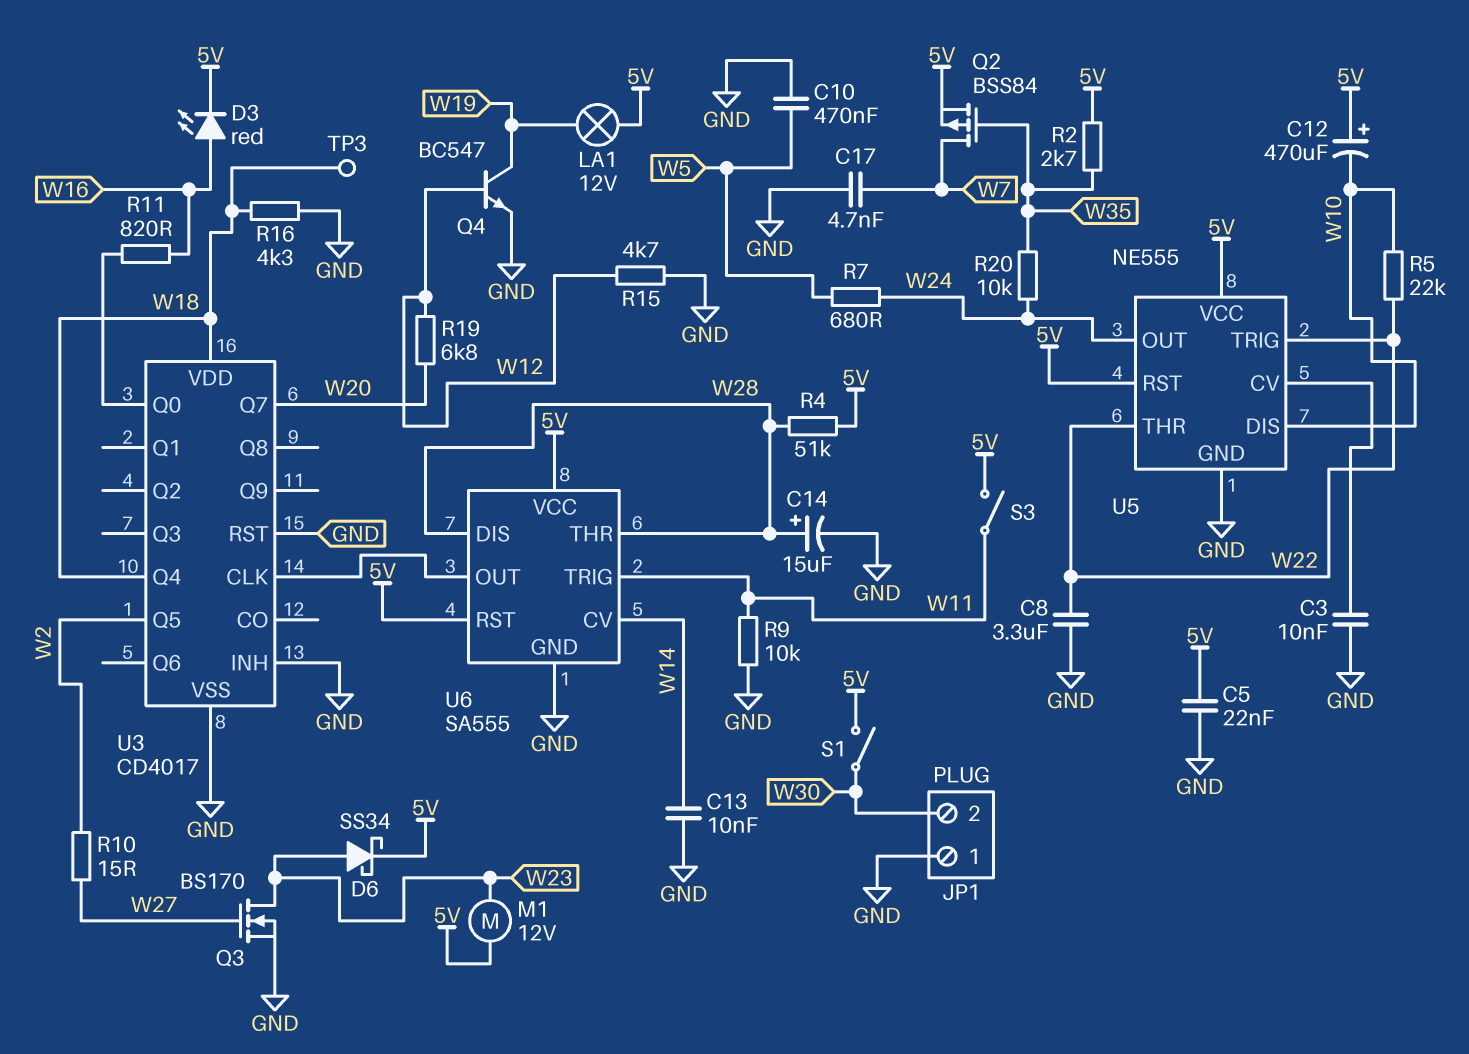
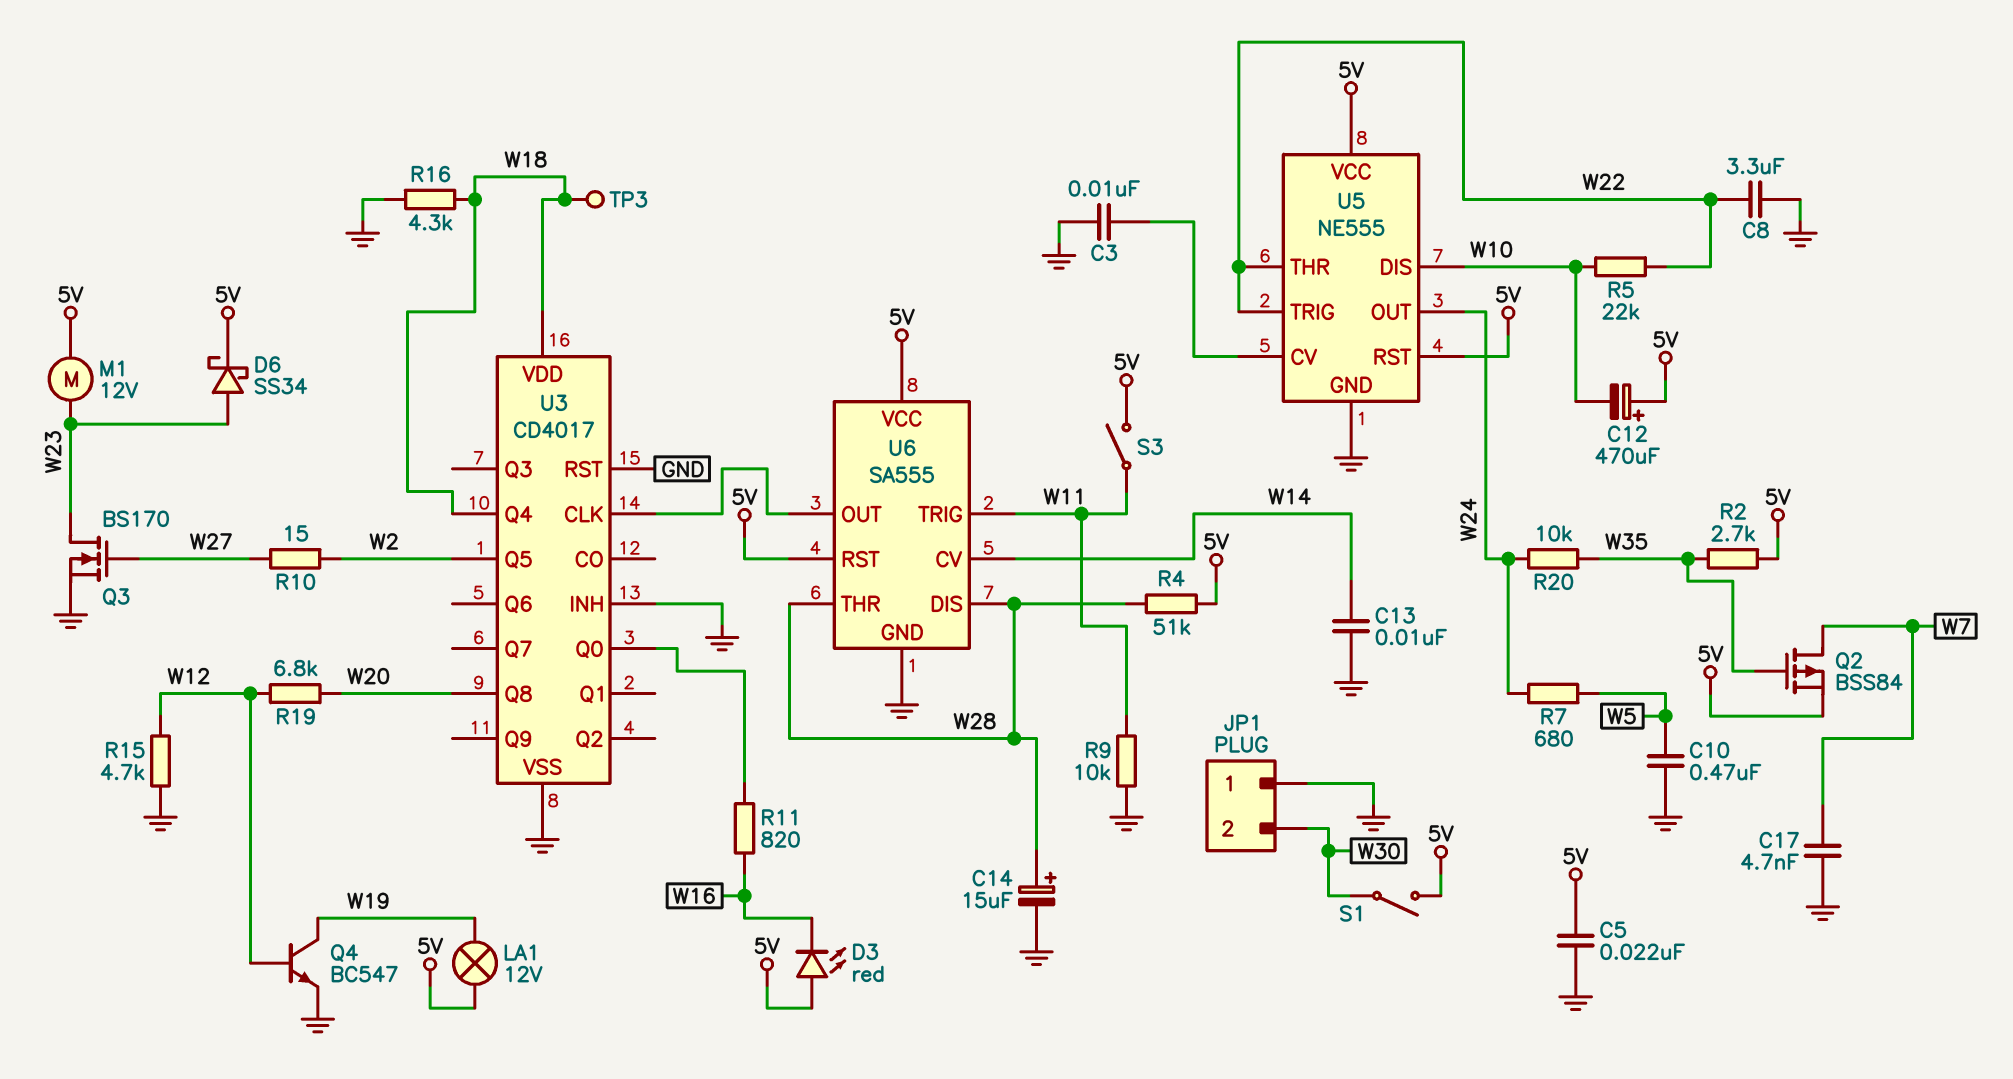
D3: LED red (A W16, K 5V) -> LED red (A 5V, K W16)
U3 pin Q7: W20 -> none
U3 pin Q8: none -> W20

